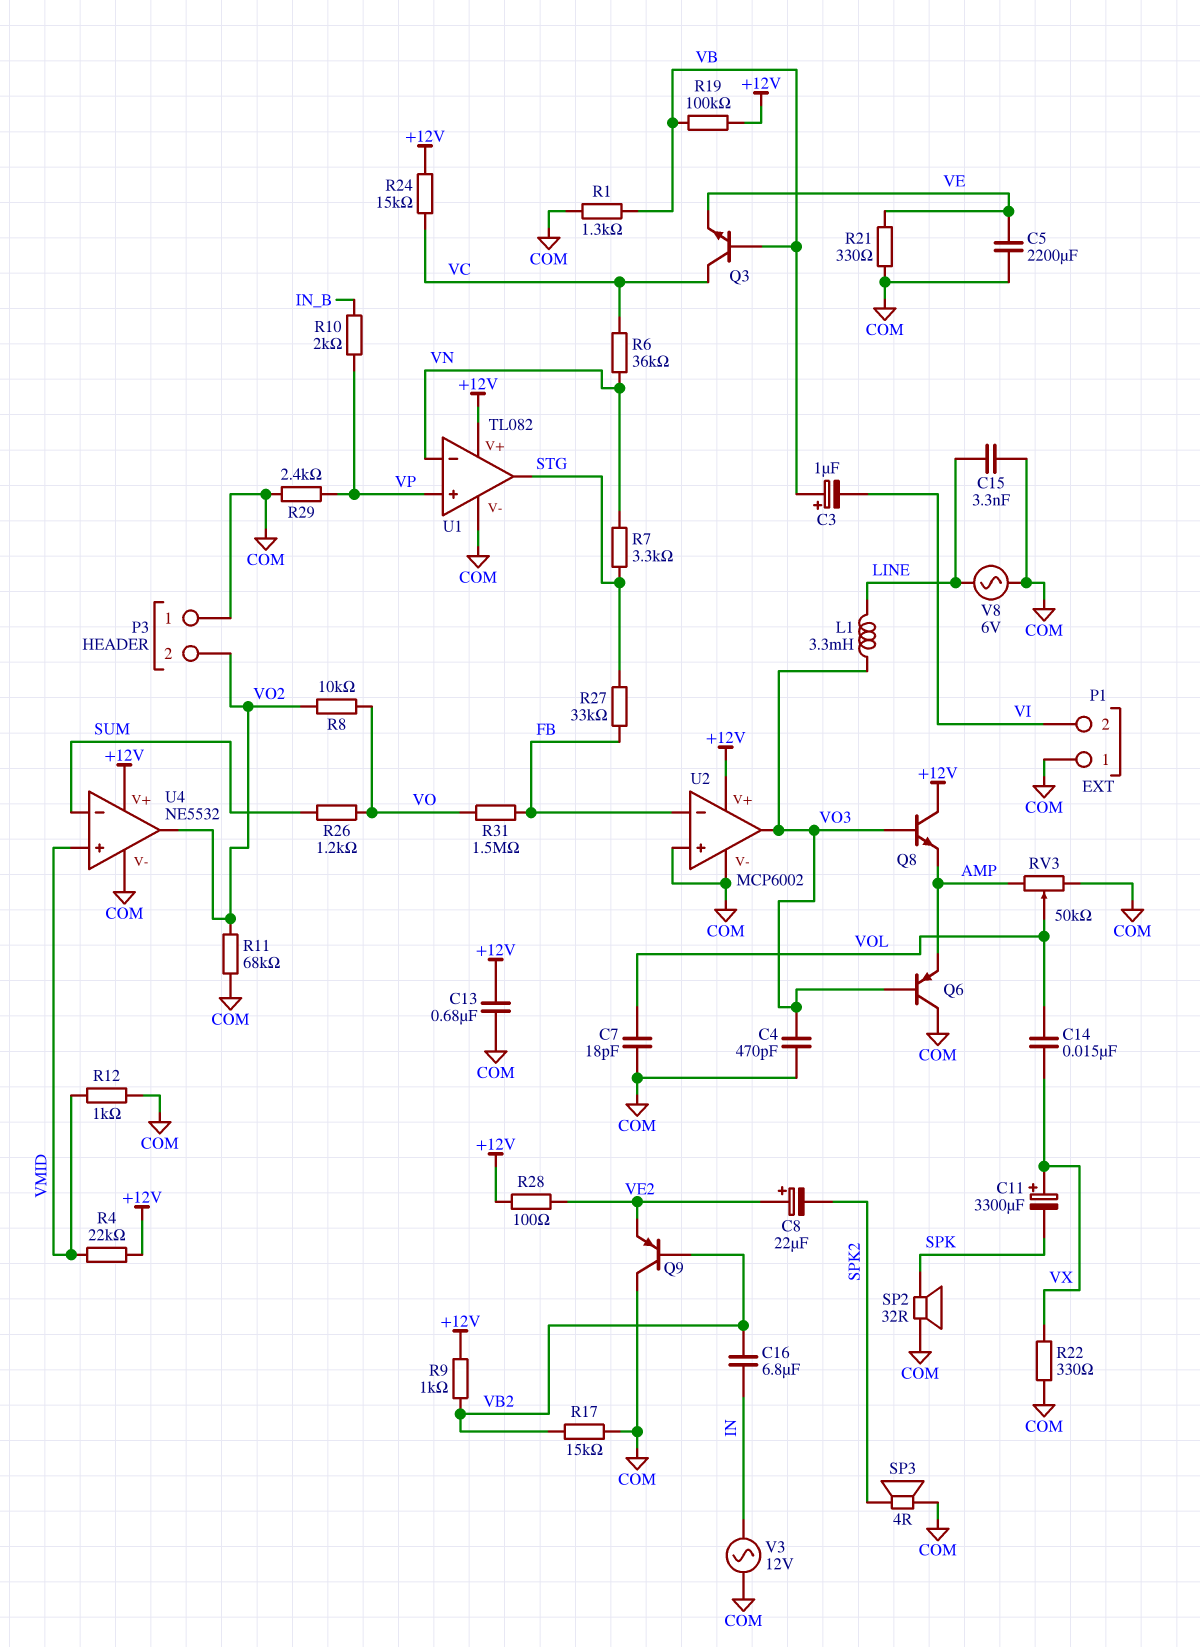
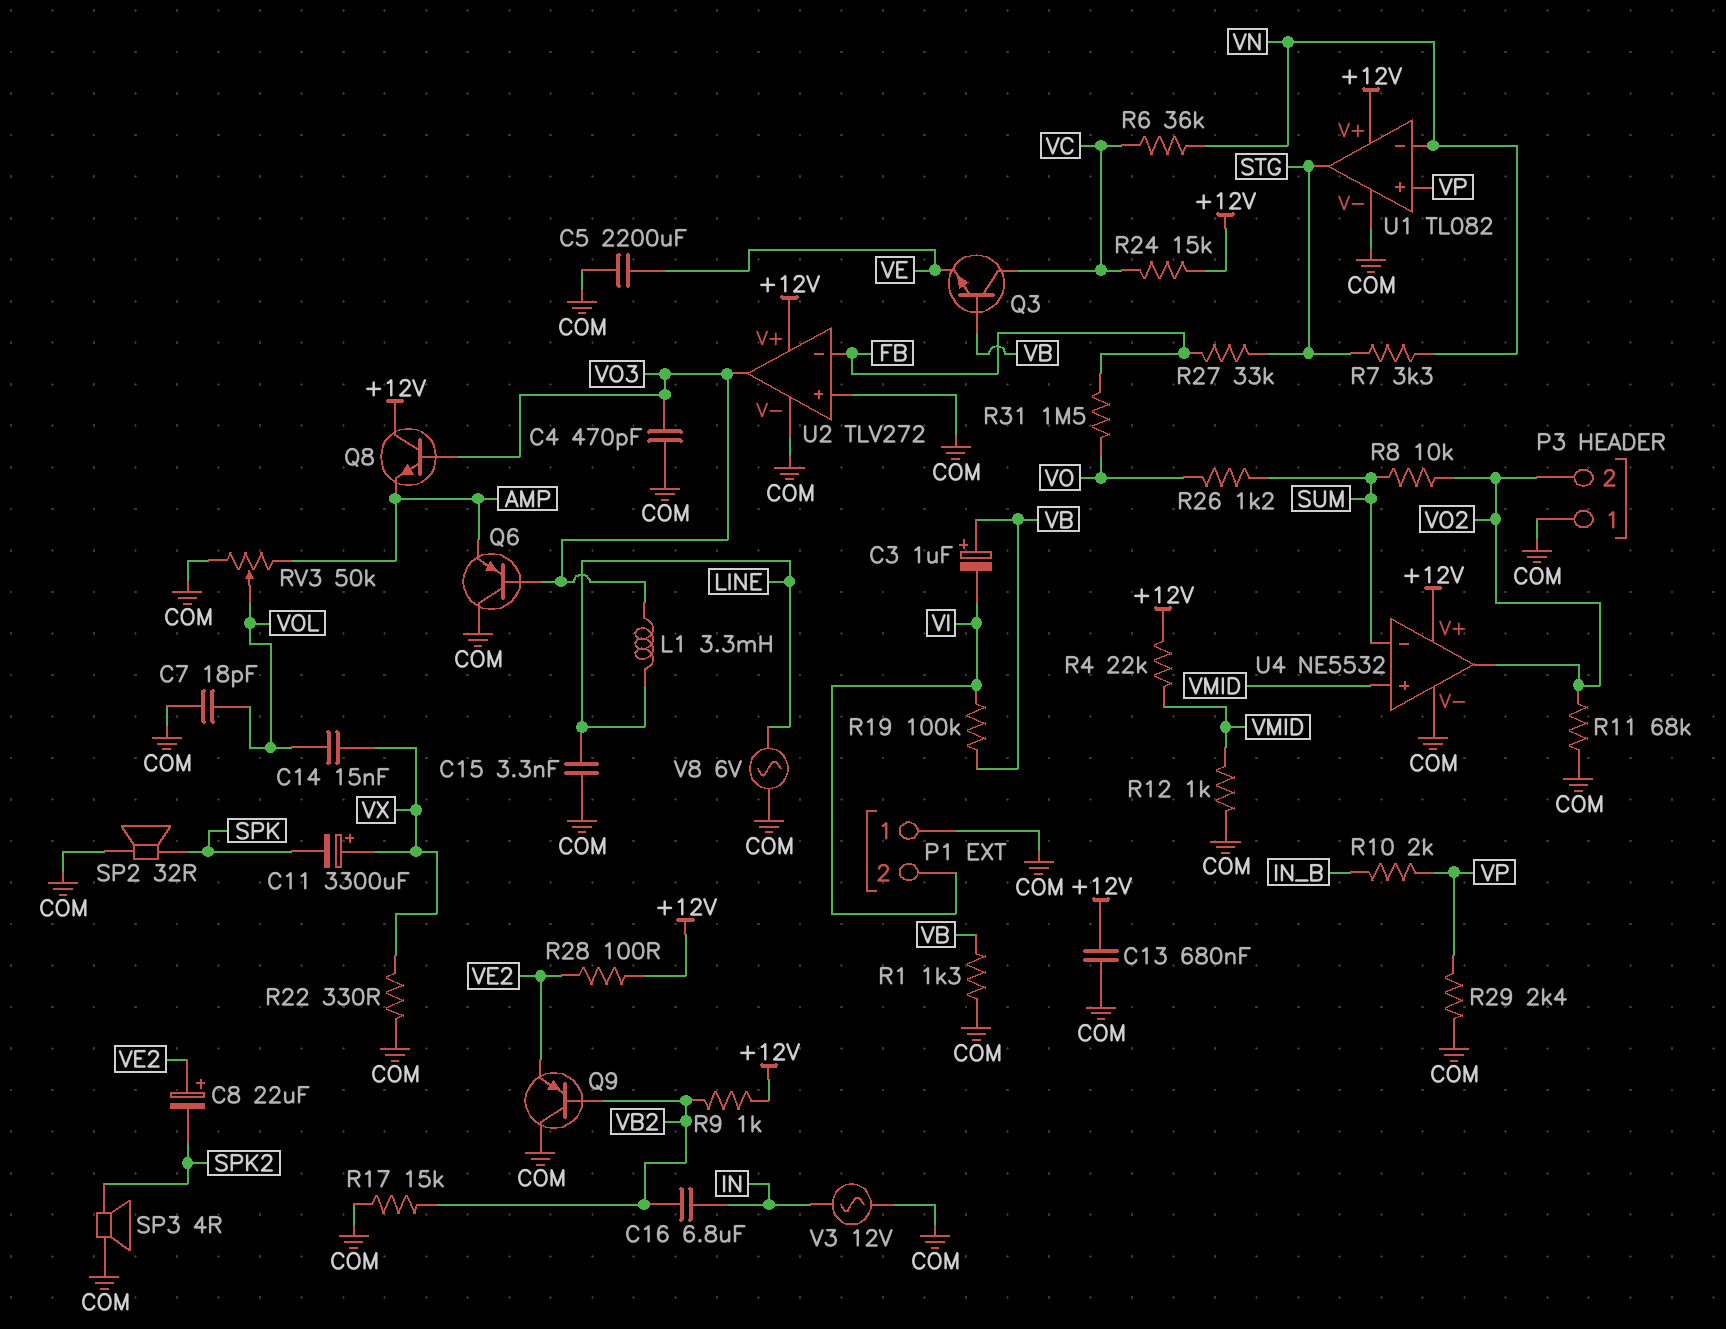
R8: 10k (VO, VO2) -> 10k (SUM, VO2)
R19: 100k (+12V, VB) -> 100k (VB, VI)
R21: 330 (COM, VE) -> none
U2: MCP6002 -> TLV272

